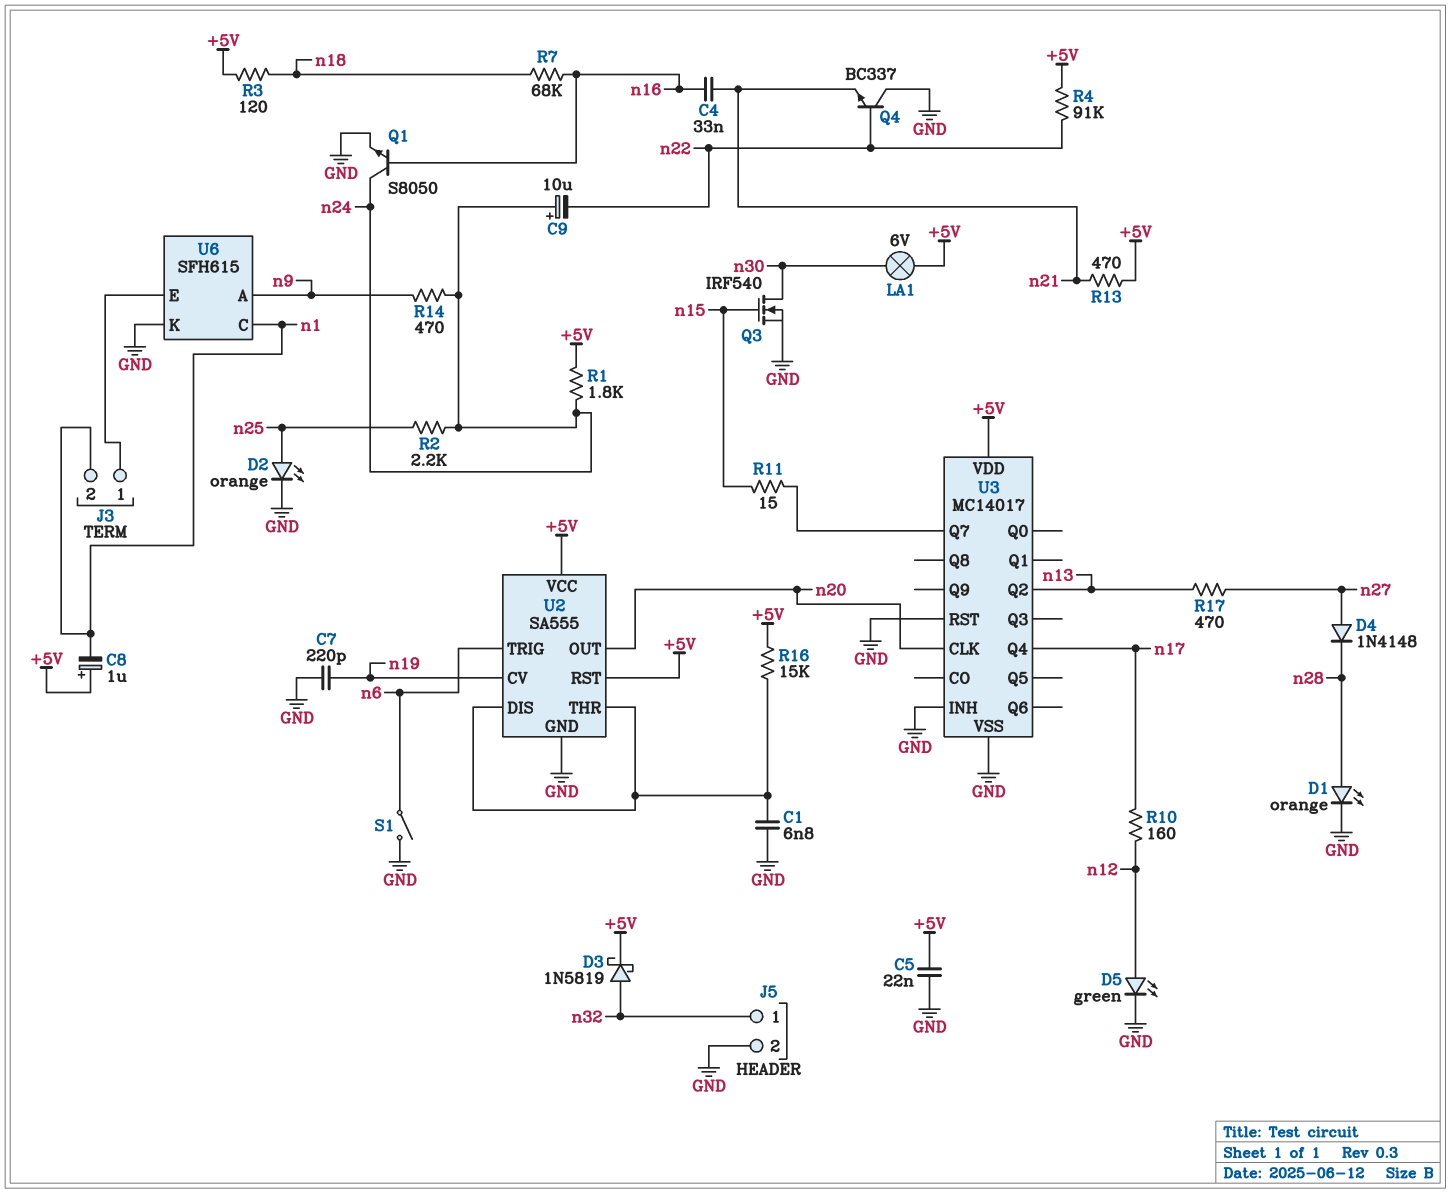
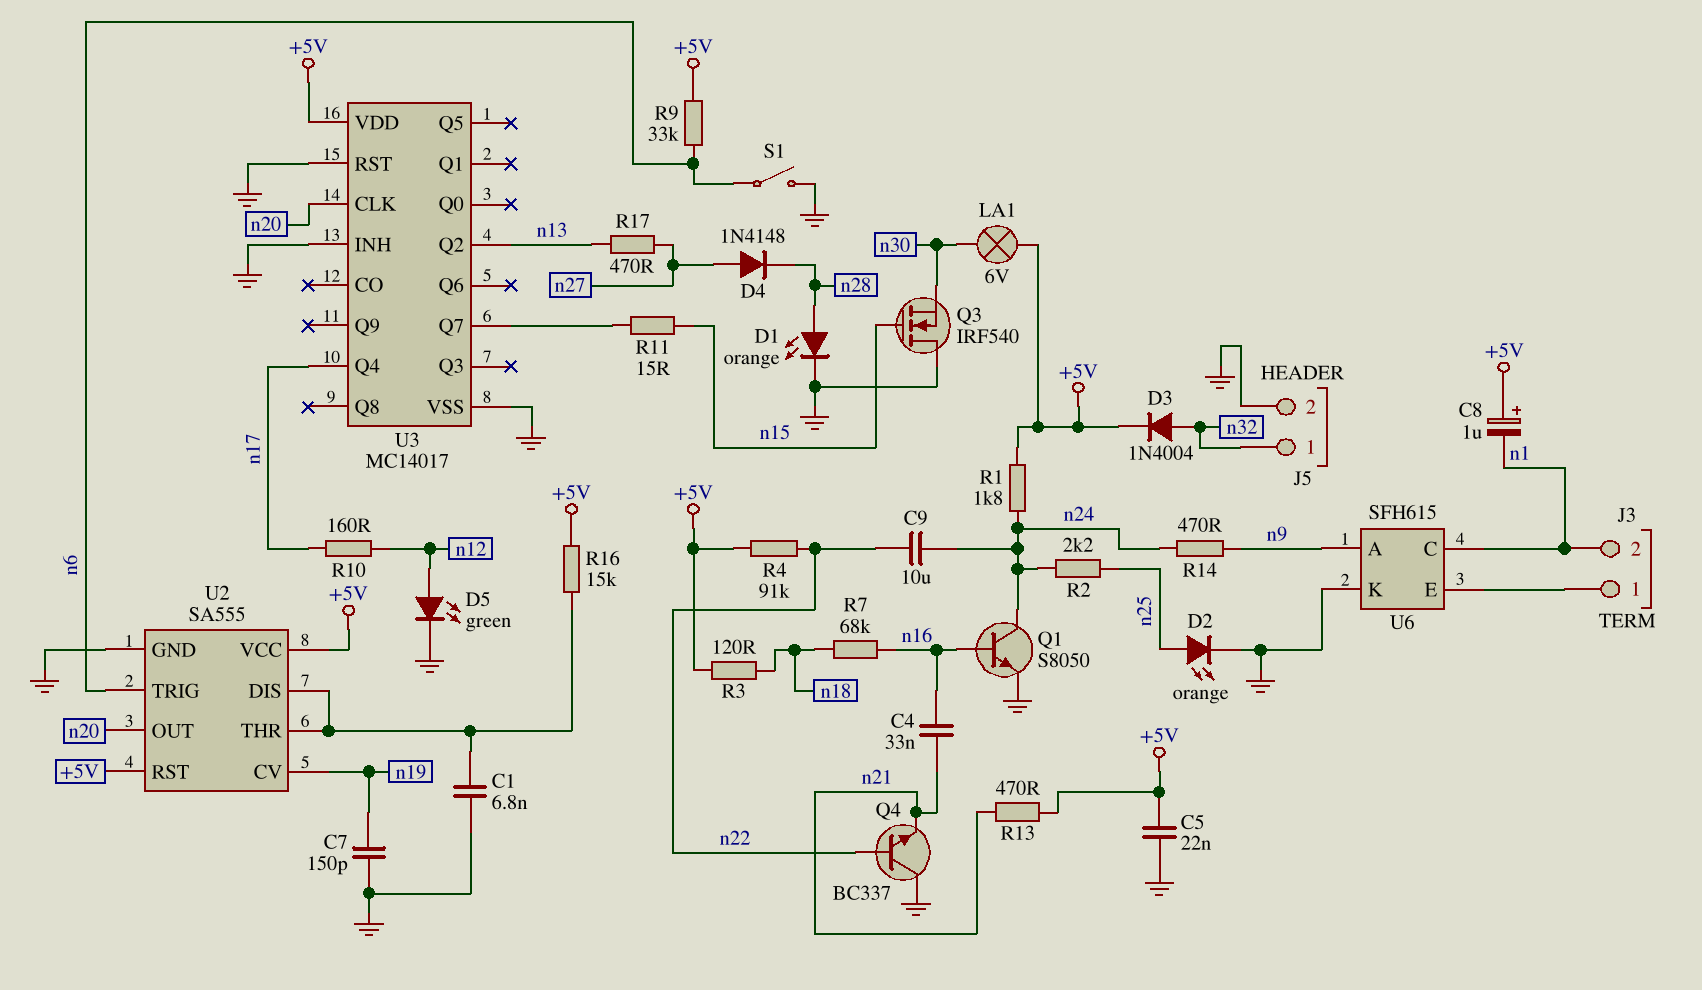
C7: 220pF (GND, n19) -> 150pF (GND, n19)
C9: 10uF (plus n24, minus n22) -> 10uF (n22, n24)
D3: schottky 1N5819 (A n32, K +5V) -> diode 1N4004 (A n32, K +5V)
Q3: NMOS IRF540 (G n15, D n30, S GND) -> NMOS IRF540 (G n15, D GND, S n30)
R9: none -> 33k (+5V, n6)

